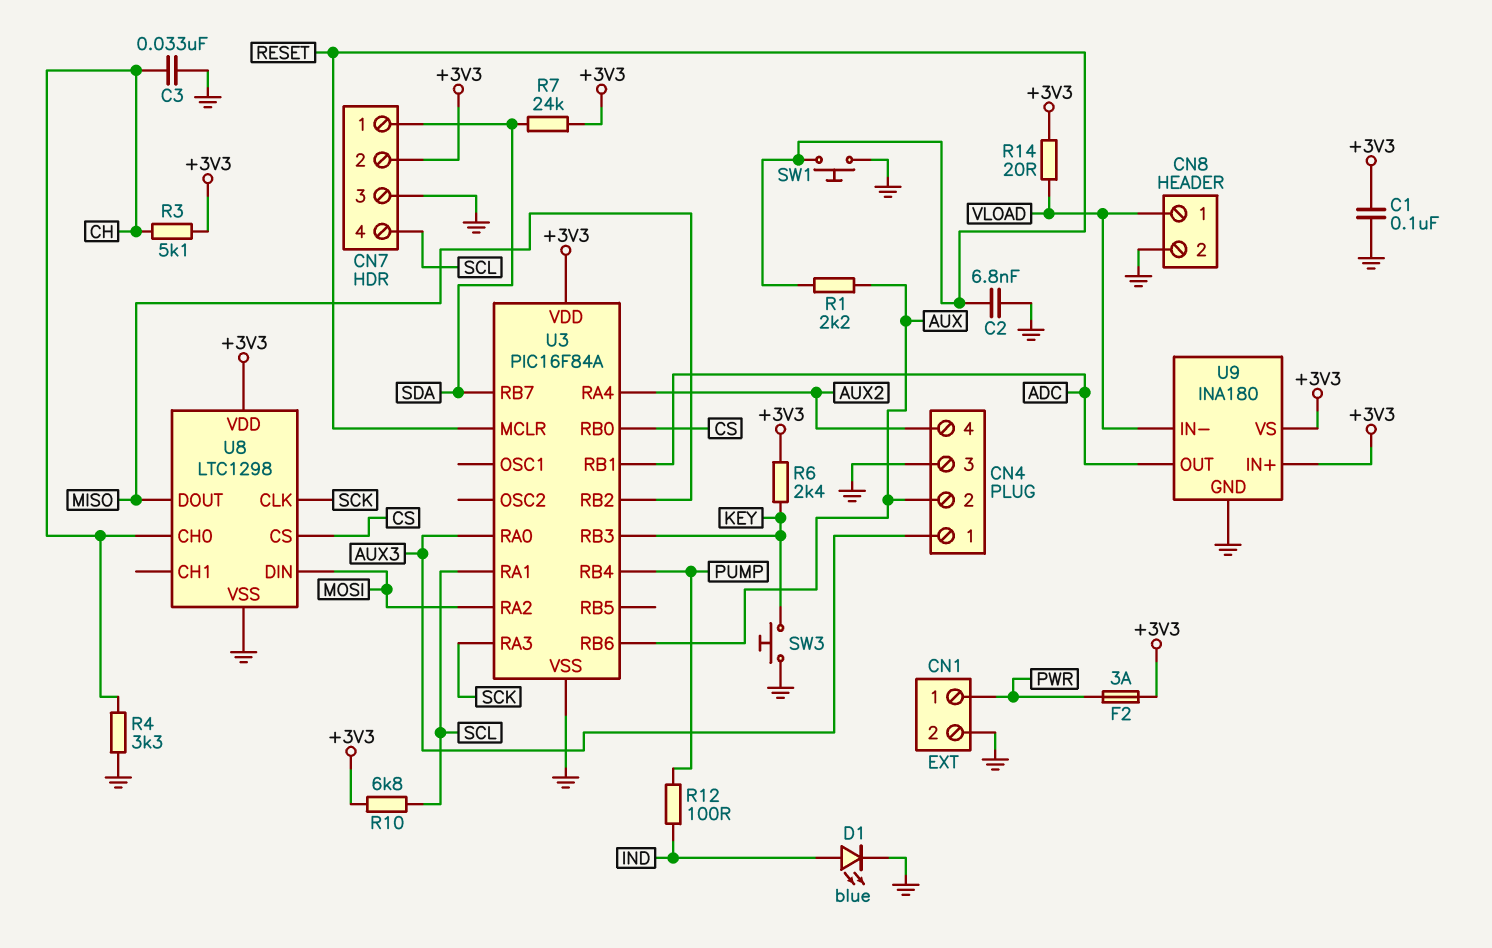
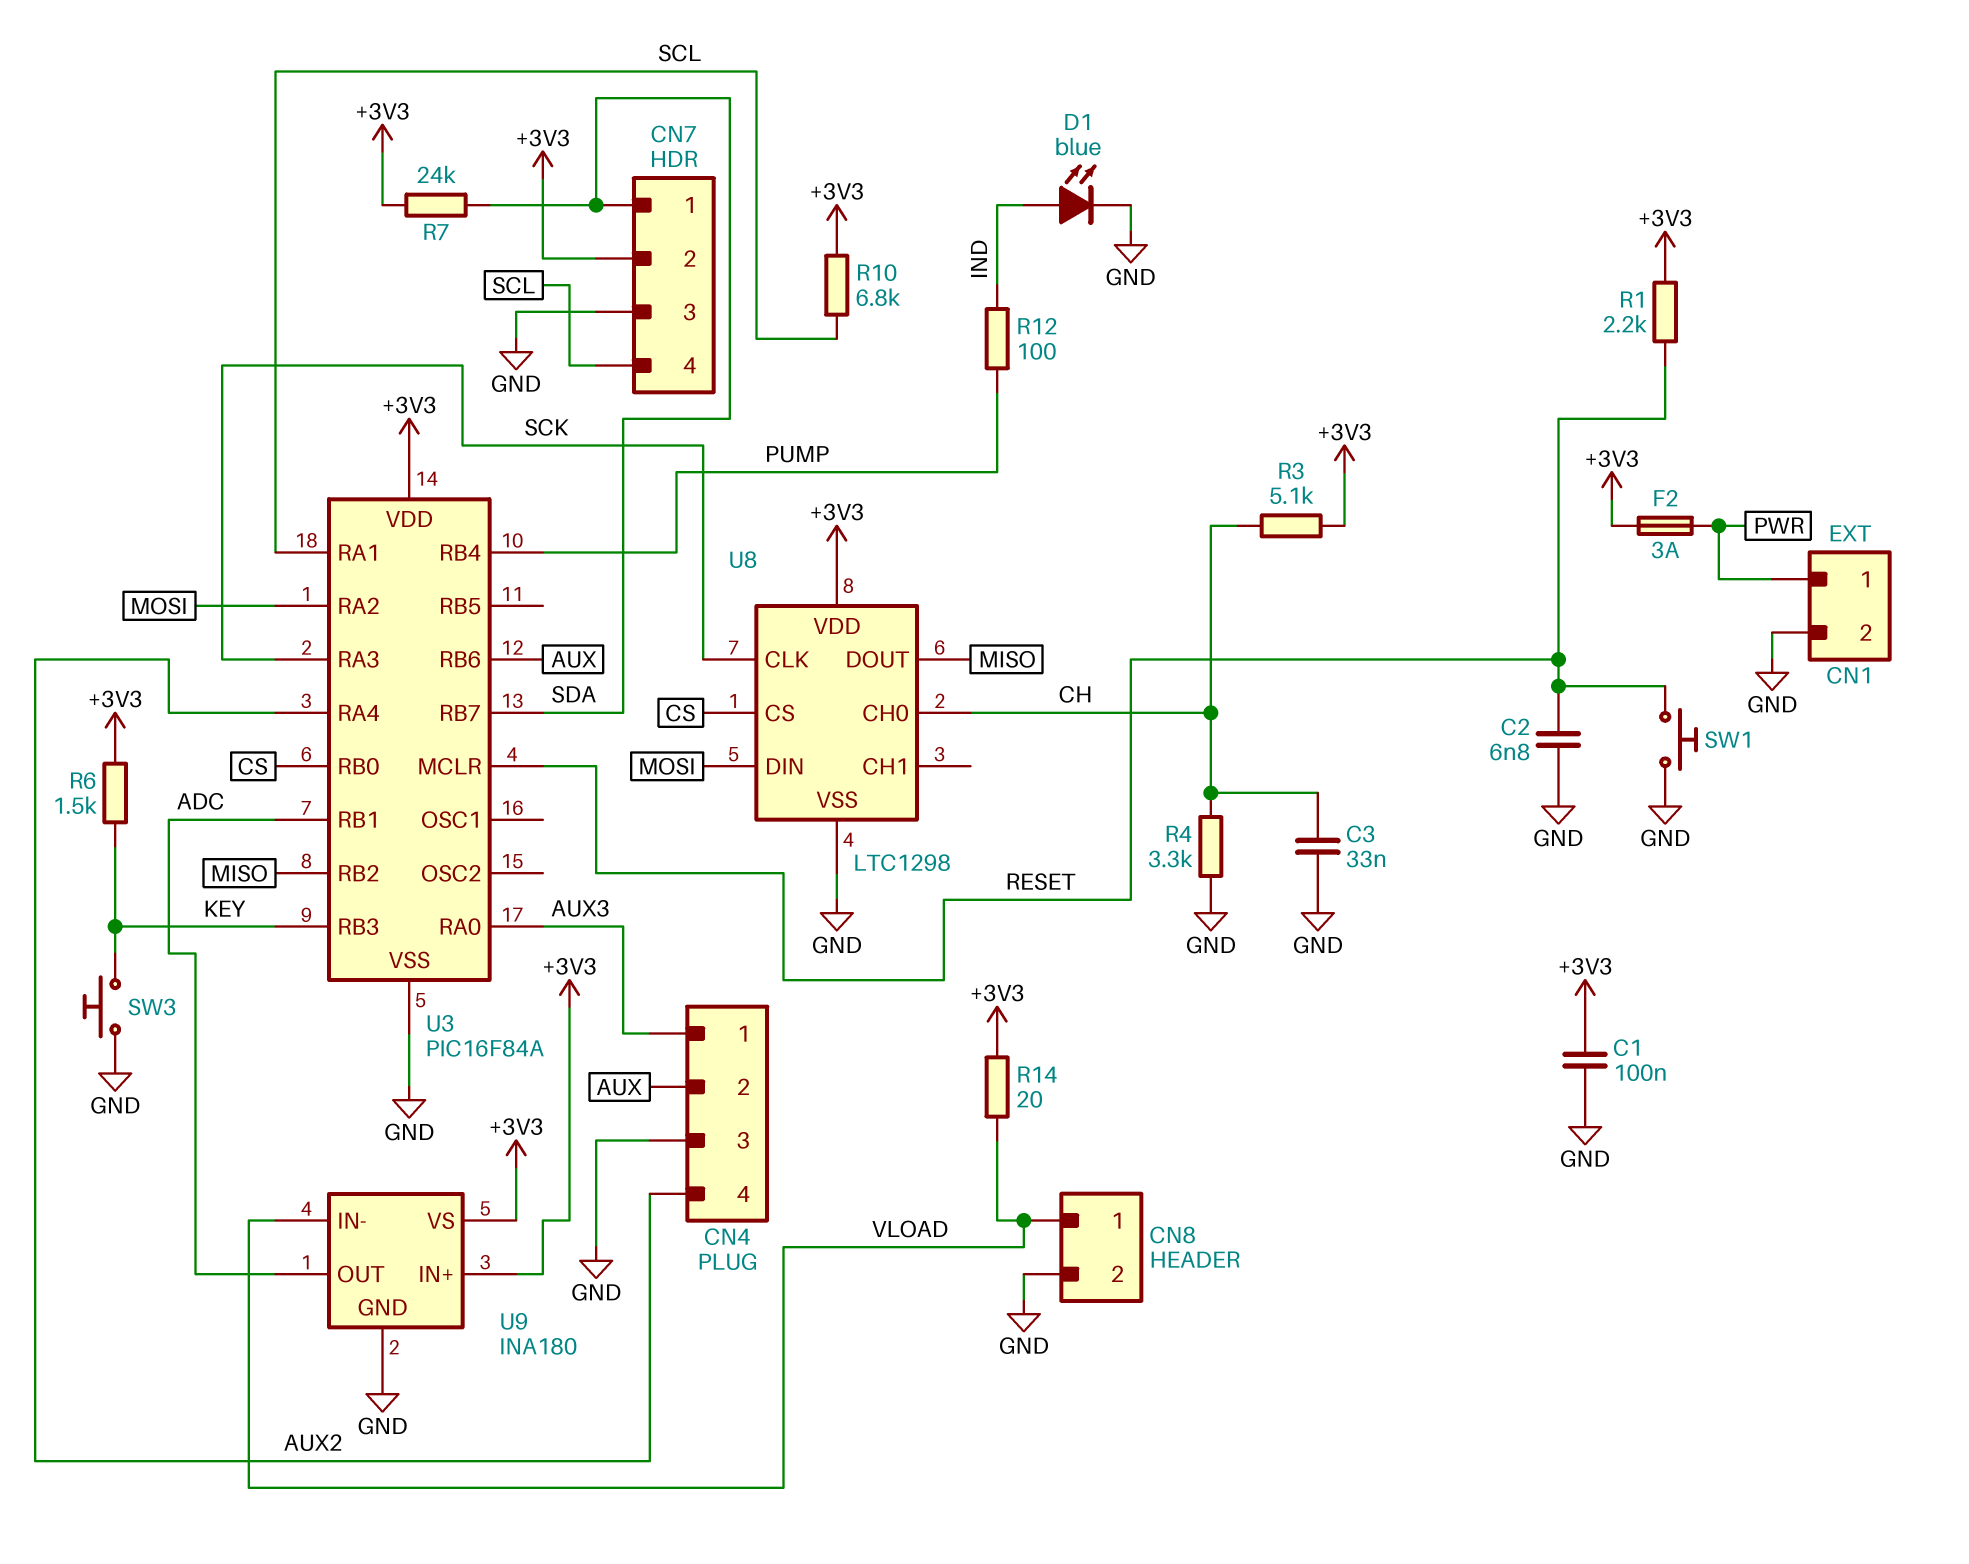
R1: 2.2k (AUX, RESET) -> 2.2k (+3V3, RESET)
R6: 2.4k (+3V3, KEY) -> 1.5k (+3V3, KEY)

